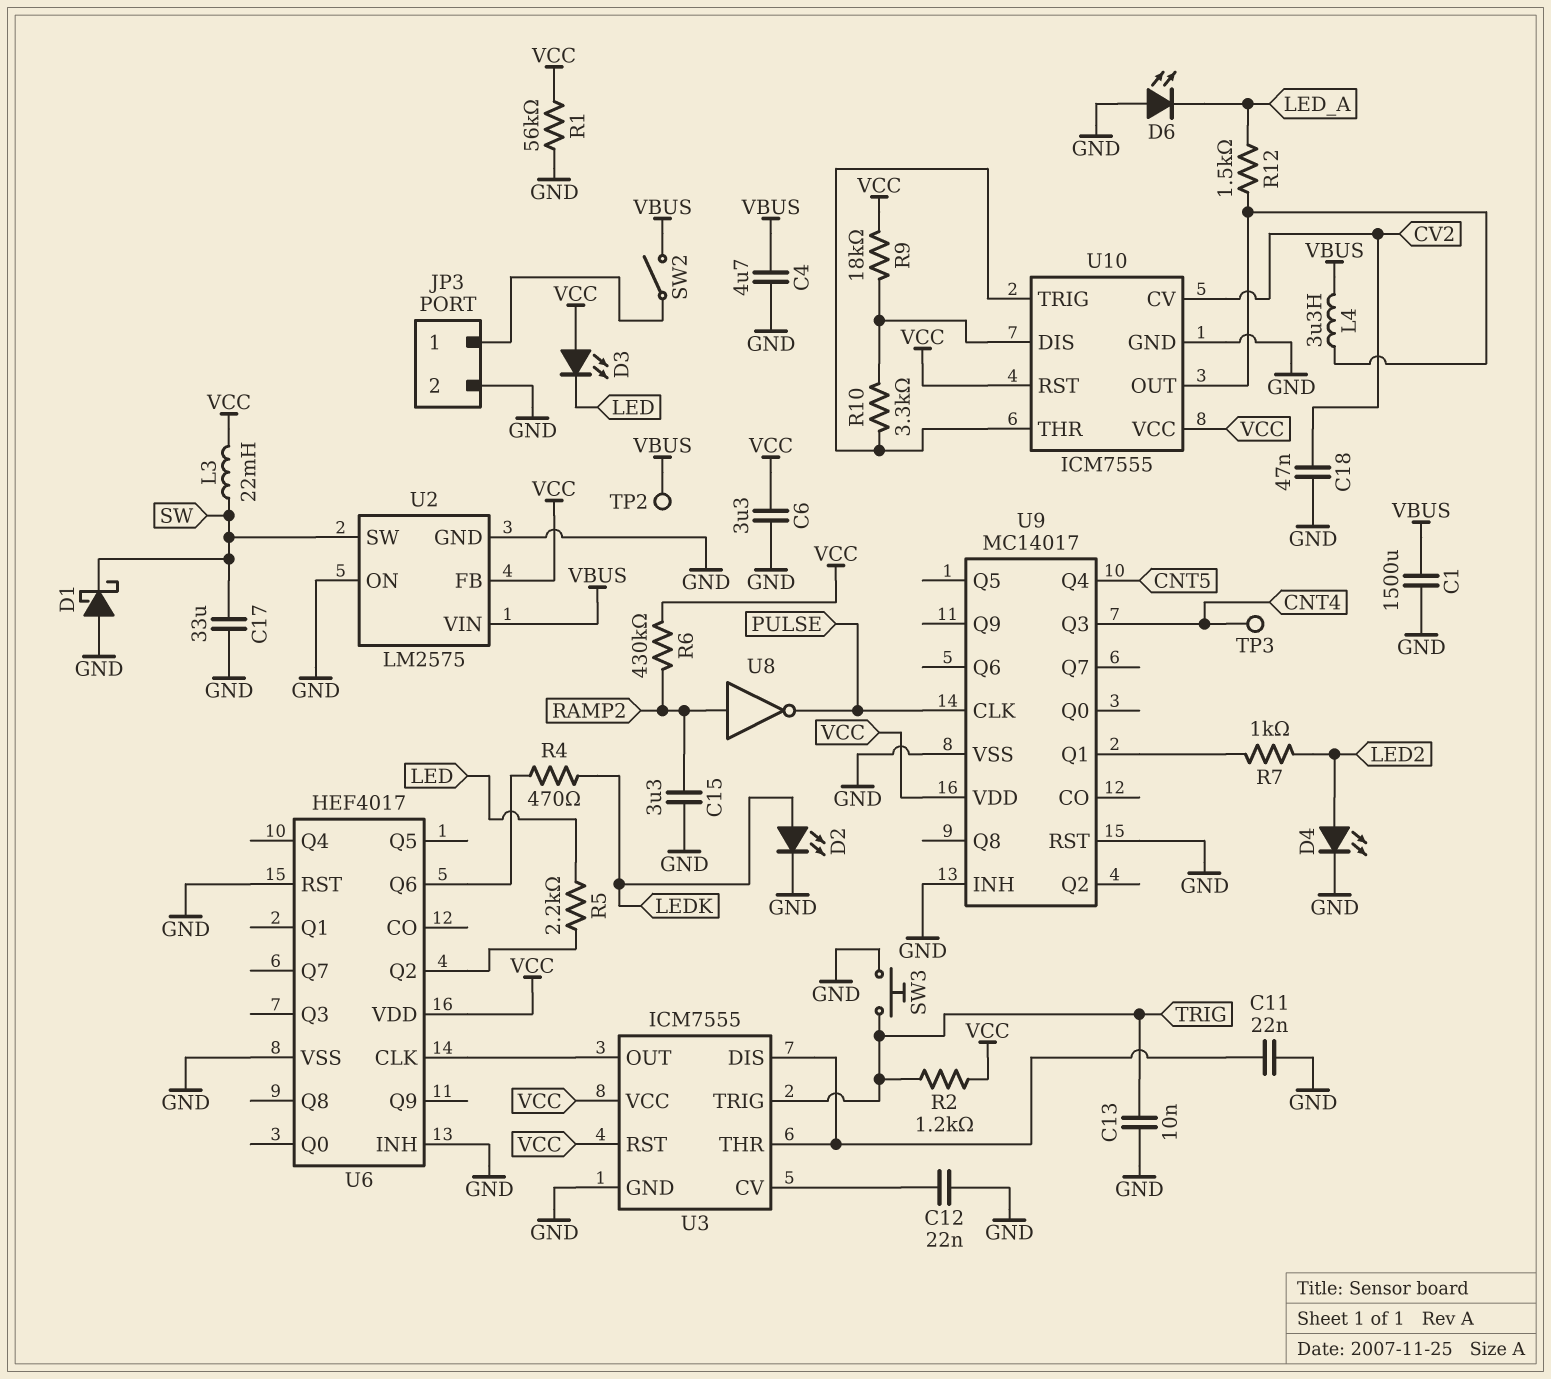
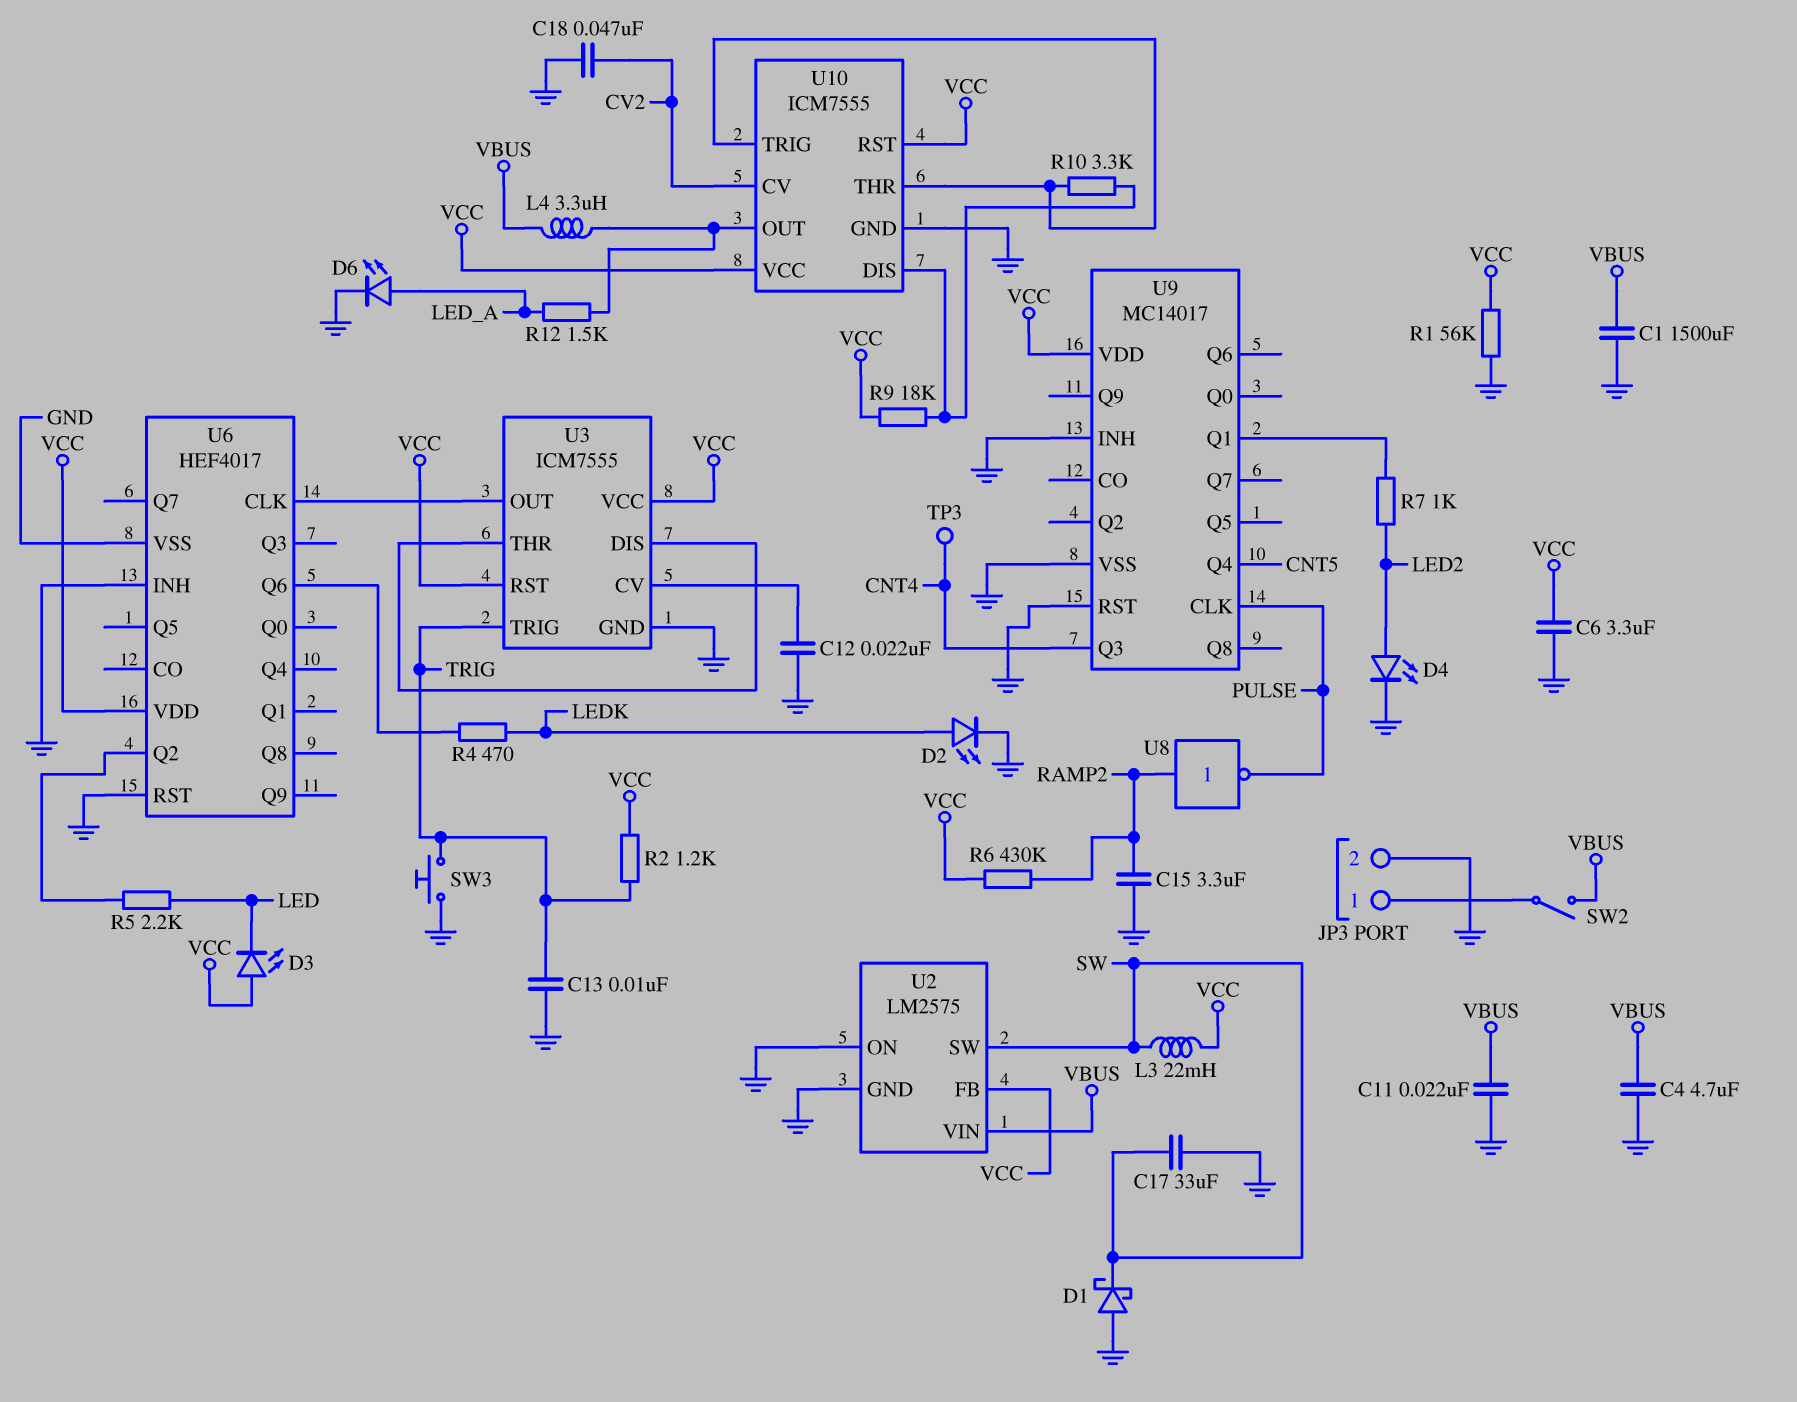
C11: 22nF (GND, U3/DIS) -> 22nF (GND, VBUS)
D6: LED (A GND, K LED_A) -> LED (A LED_A, K GND)
TP2: test point (VBUS) -> none

